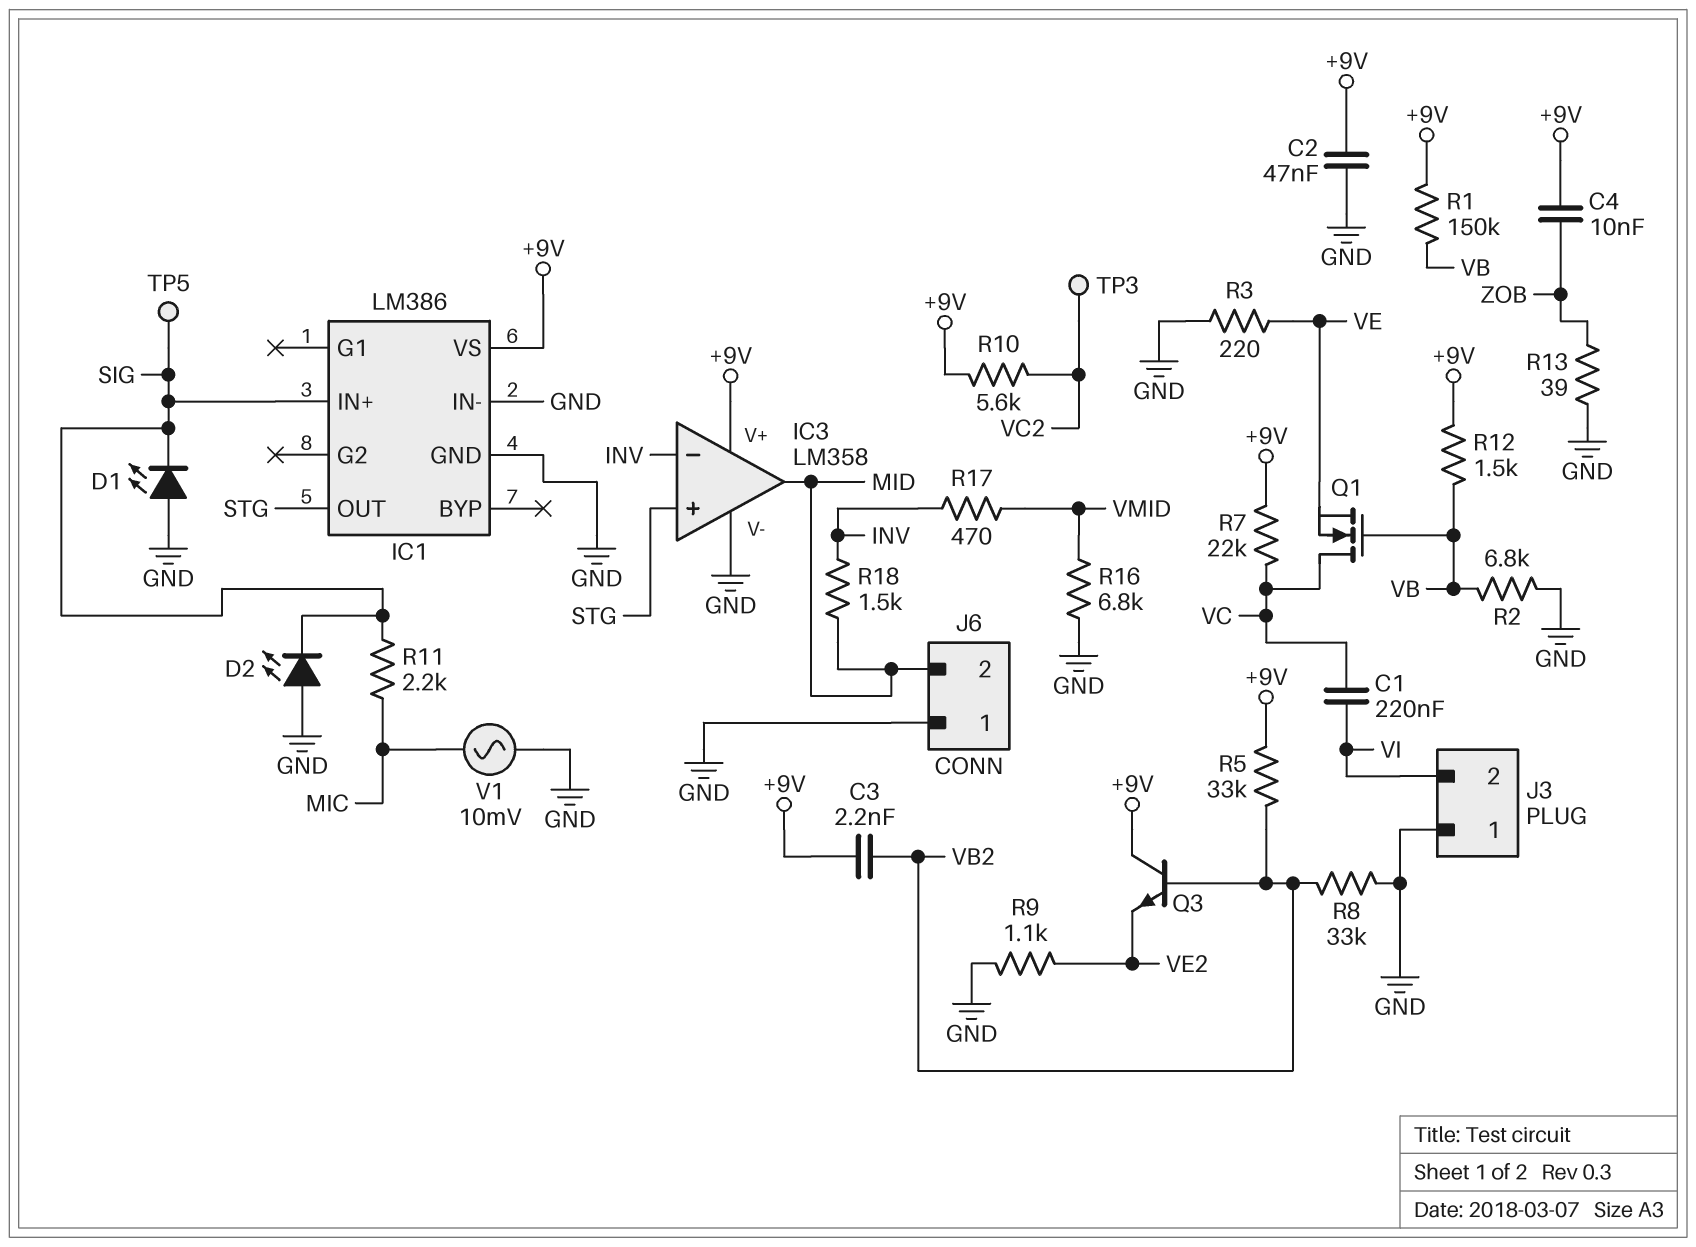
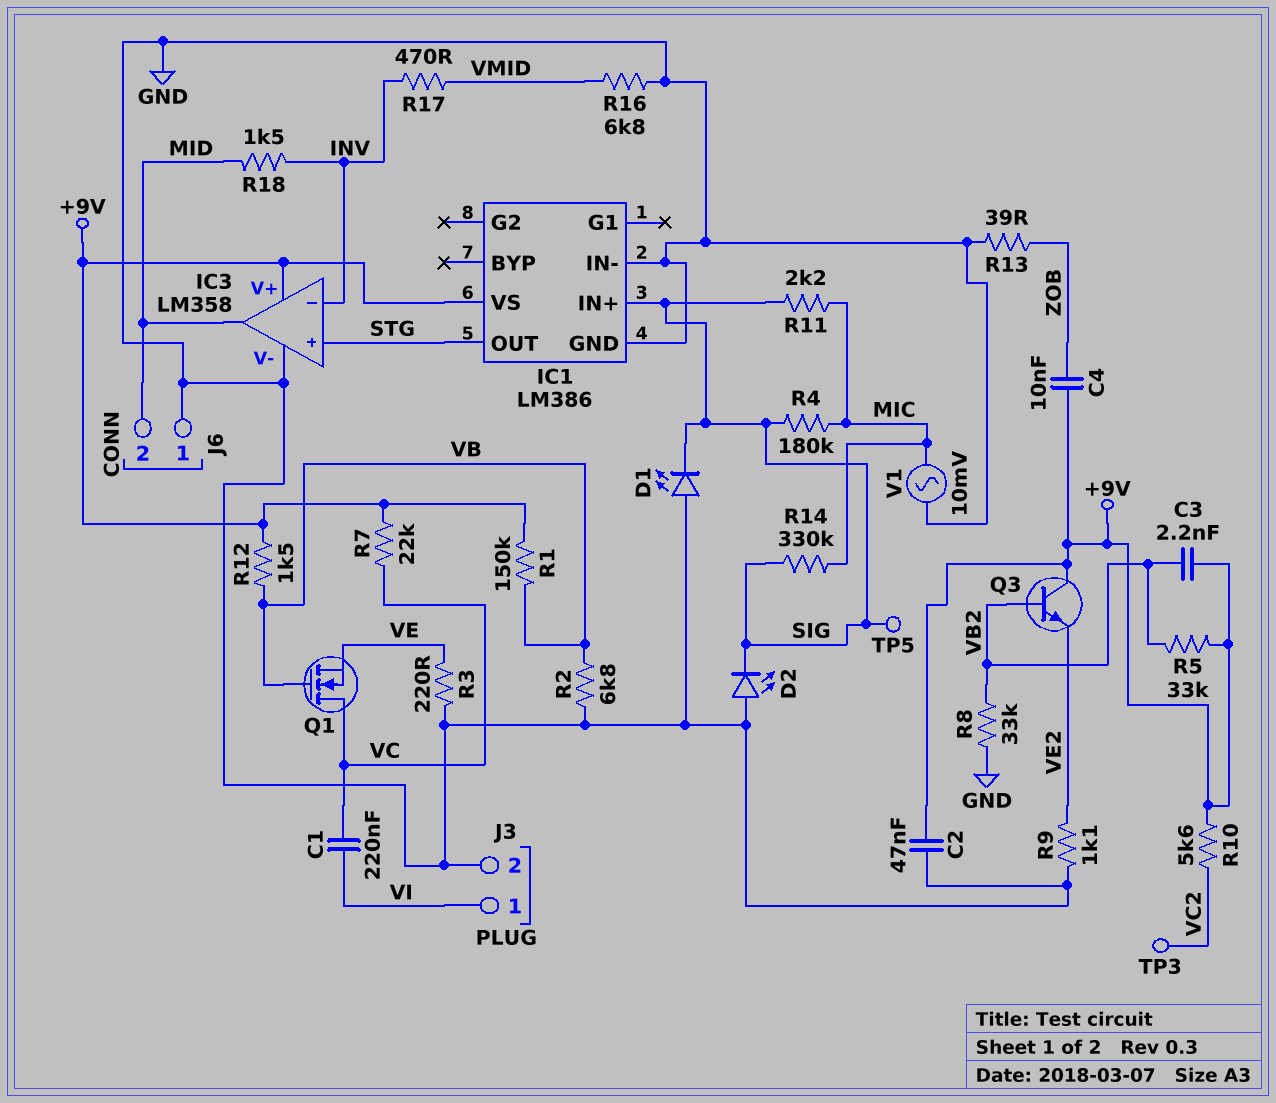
J3 pin 1: GND -> VI
J3 pin 2: VI -> GND
R4: none -> 180k (MIC, SIG)
R14: none -> 330k (MIC, SIG)

